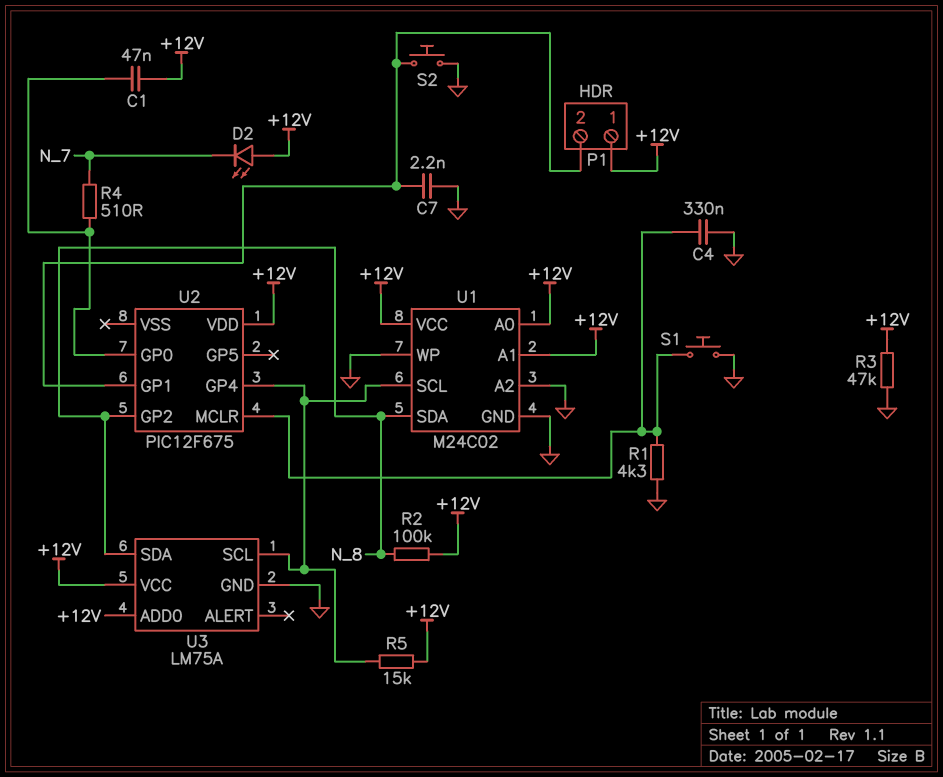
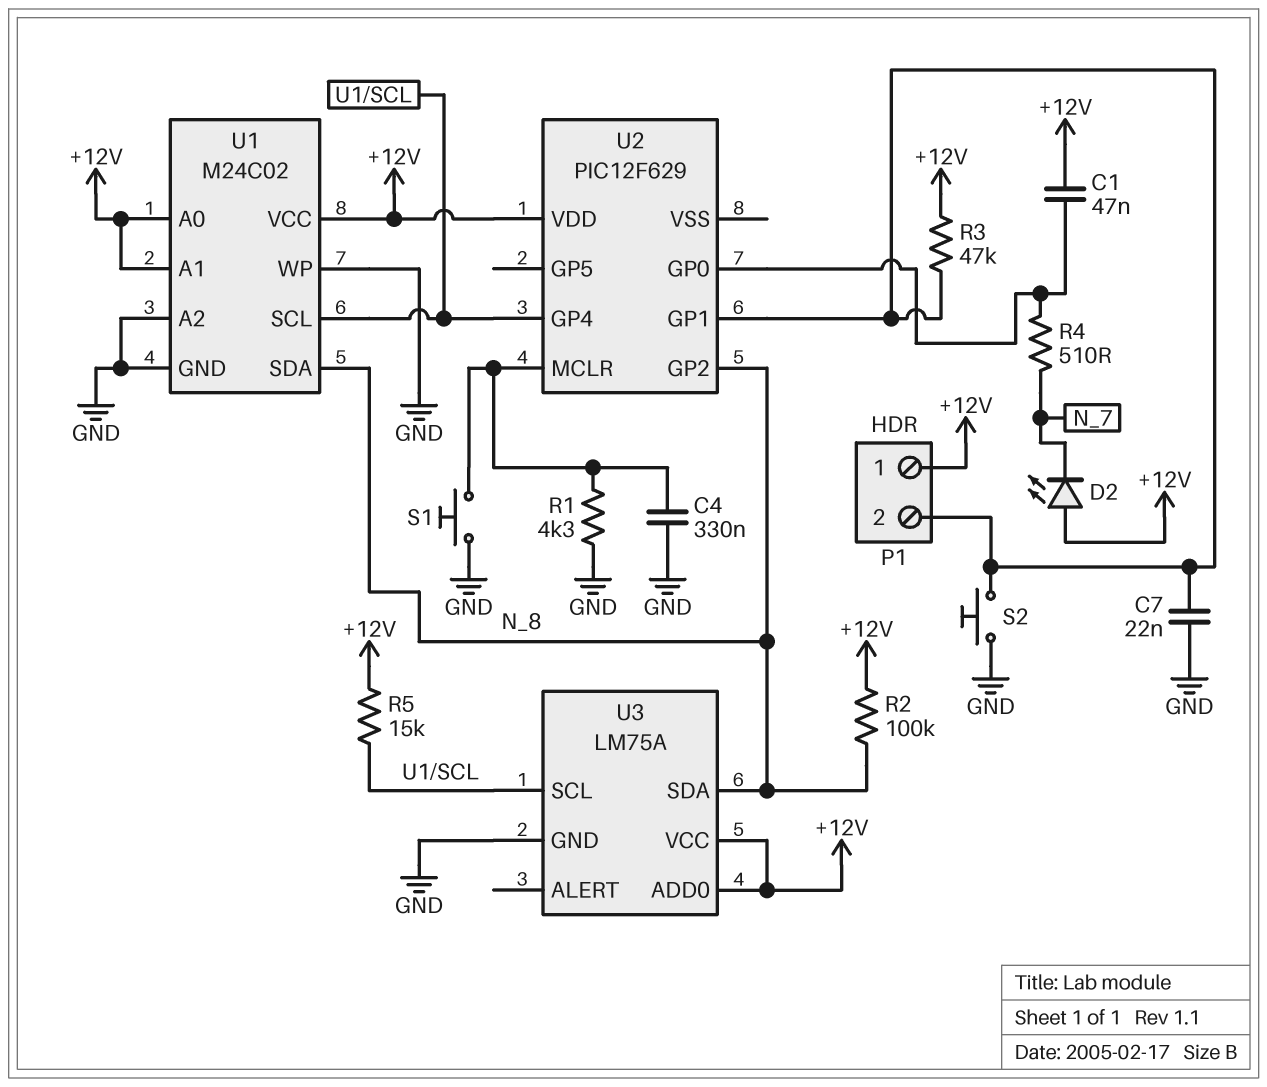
C7: 2.2nF (GND, P1/2) -> 22nF (GND, P1/2)
R3: 47k (+12V, GND) -> 47k (+12V, P1/2)
U2: PIC12F675 -> PIC12F629

